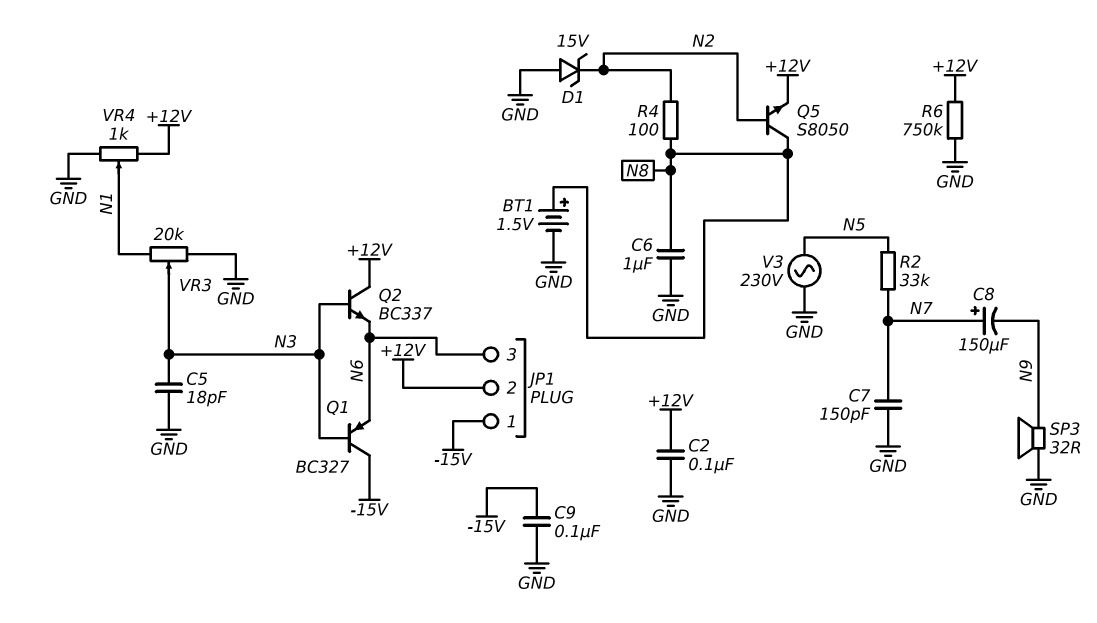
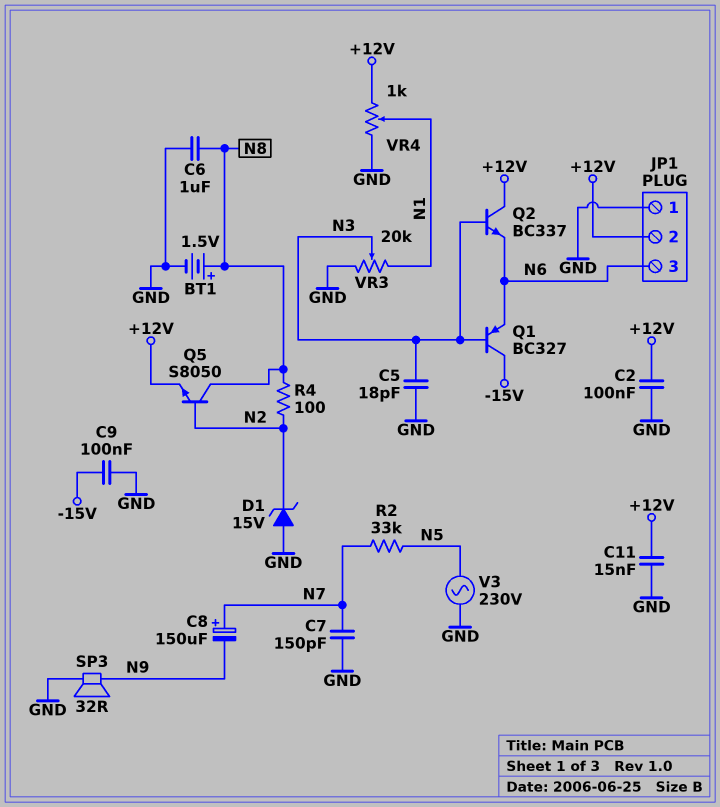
C11: none -> 15nF (+12V, GND)
JP1 pin 1: -15V -> GND
R6: 750k (+12V, GND) -> none

